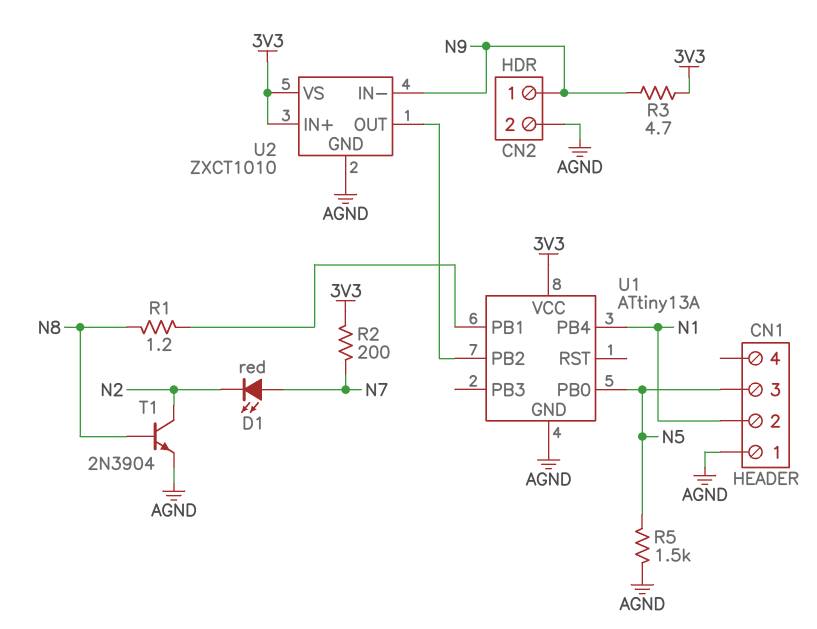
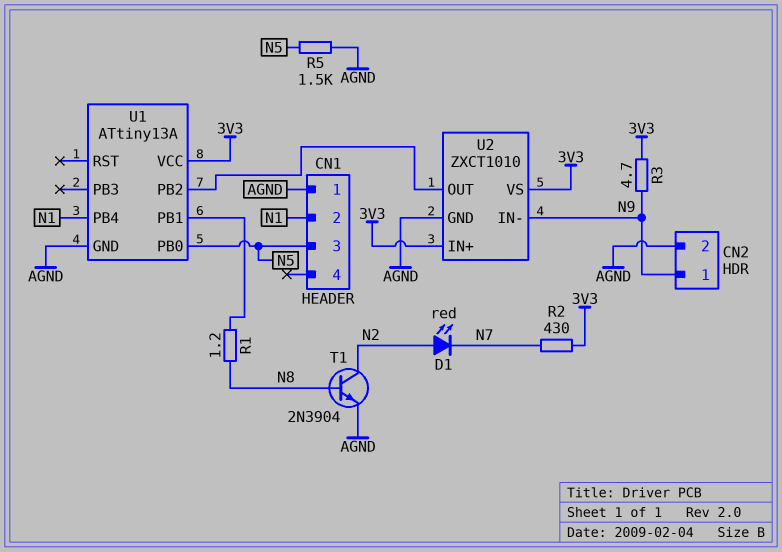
D1: LED red (A N7, K N2) -> LED red (A N2, K N7)
R2: 200 (3V3, N7) -> 430 (3V3, N7)

